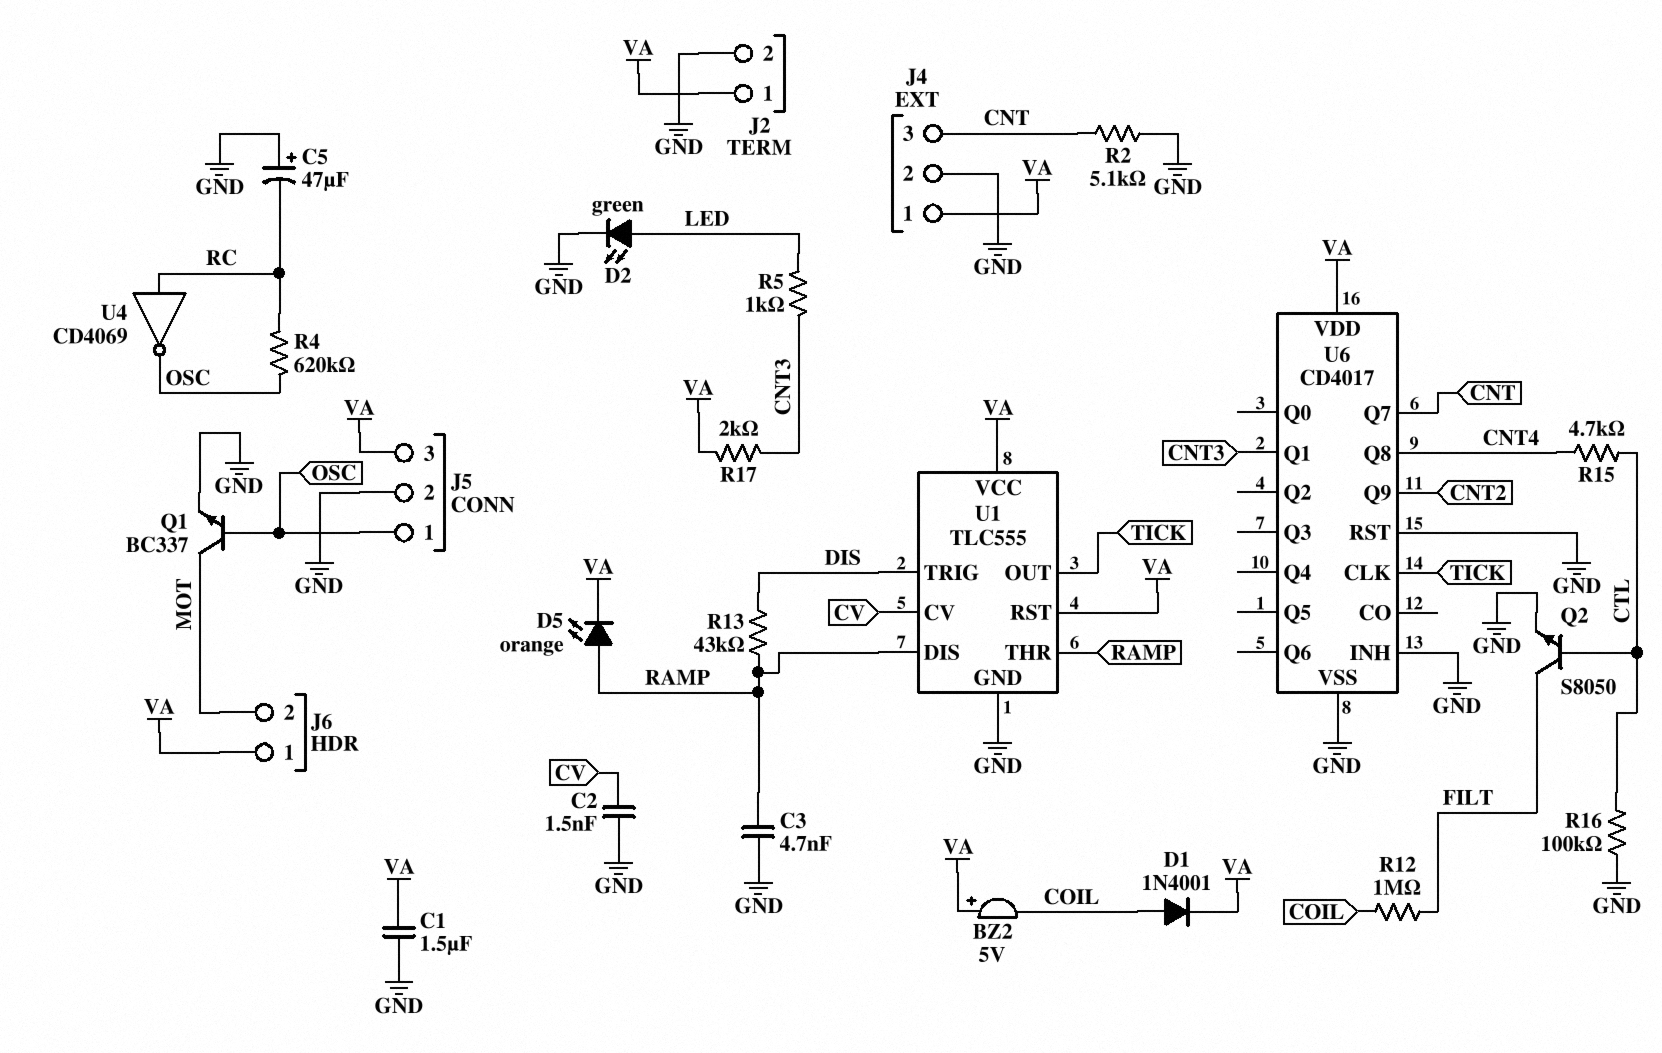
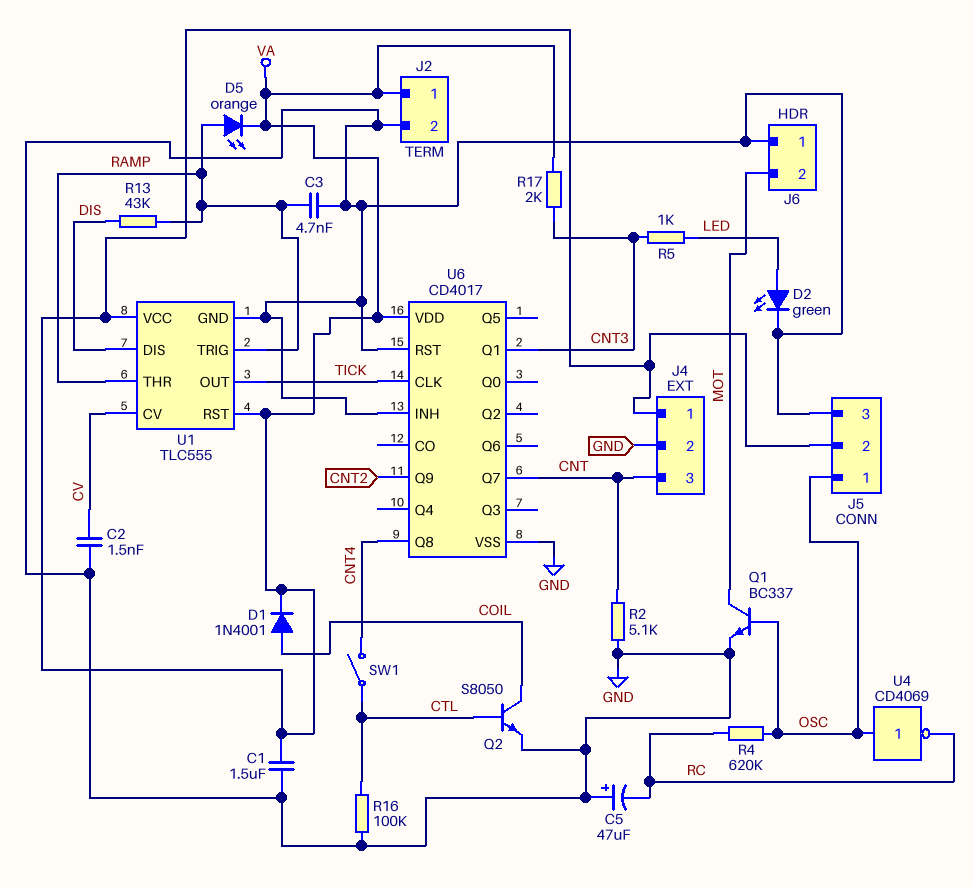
BZ2: buzzer 5V (plus VA, minus COIL) -> none
J5 pin 2: GND -> VA
J5 pin 3: VA -> GND
J6 pin 1: VA -> GND
Q2: NPN S8050 (B CTL, C FILT, E GND) -> NPN S8050 (B CTL, C COIL, E GND)
R12: 1M (COIL, FILT) -> none
R15: 4.7k (CNT4, CTL) -> none
SW1: none -> switch (CNT4, CTL)
U1 pin DIS: RAMP -> DIS
U1 pin TRIG: DIS -> RAMP
U4: NOT CD4069 (in RC, out OSC) -> NOT CD4069 (in OSC, out RC)

